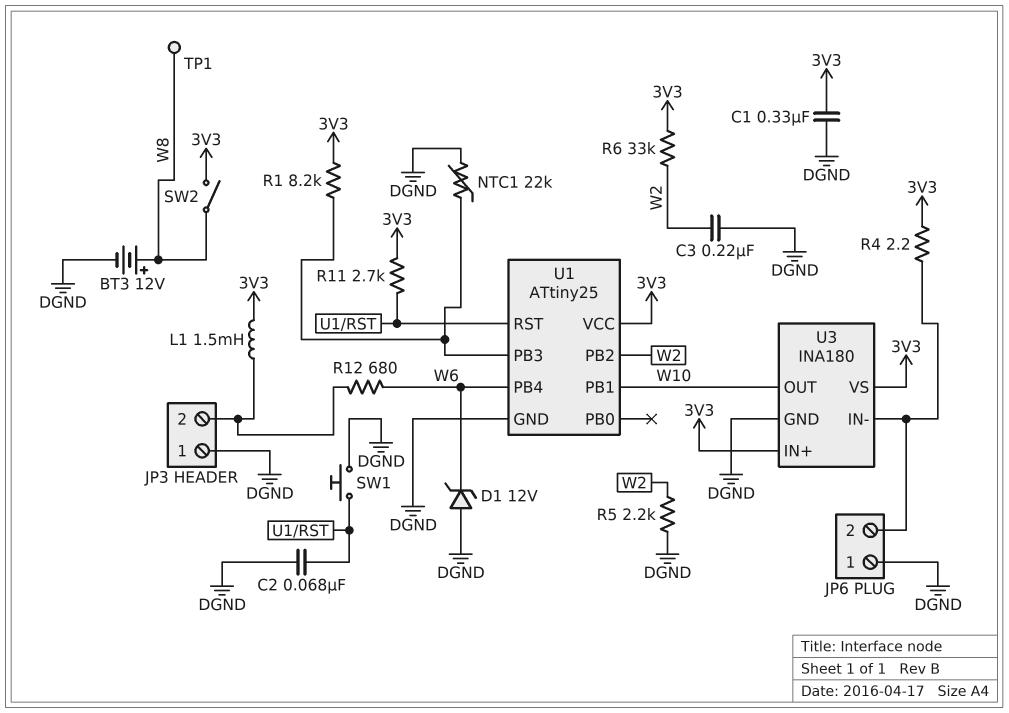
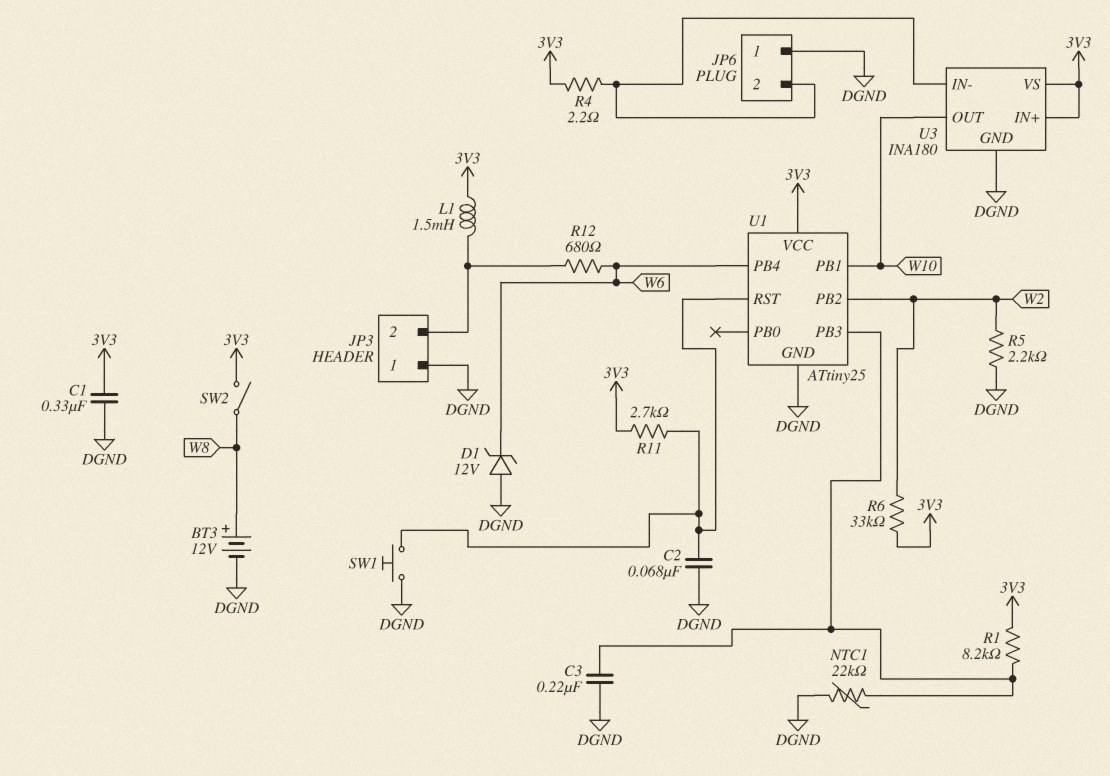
C3: 220nF (DGND, W2) -> 220nF (DGND, U1/PB3)
TP1: test point (W8) -> none

